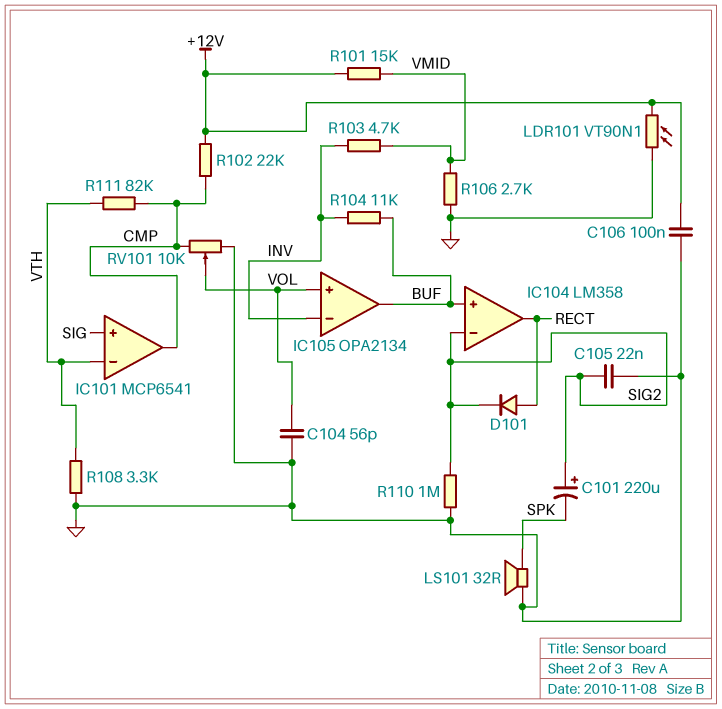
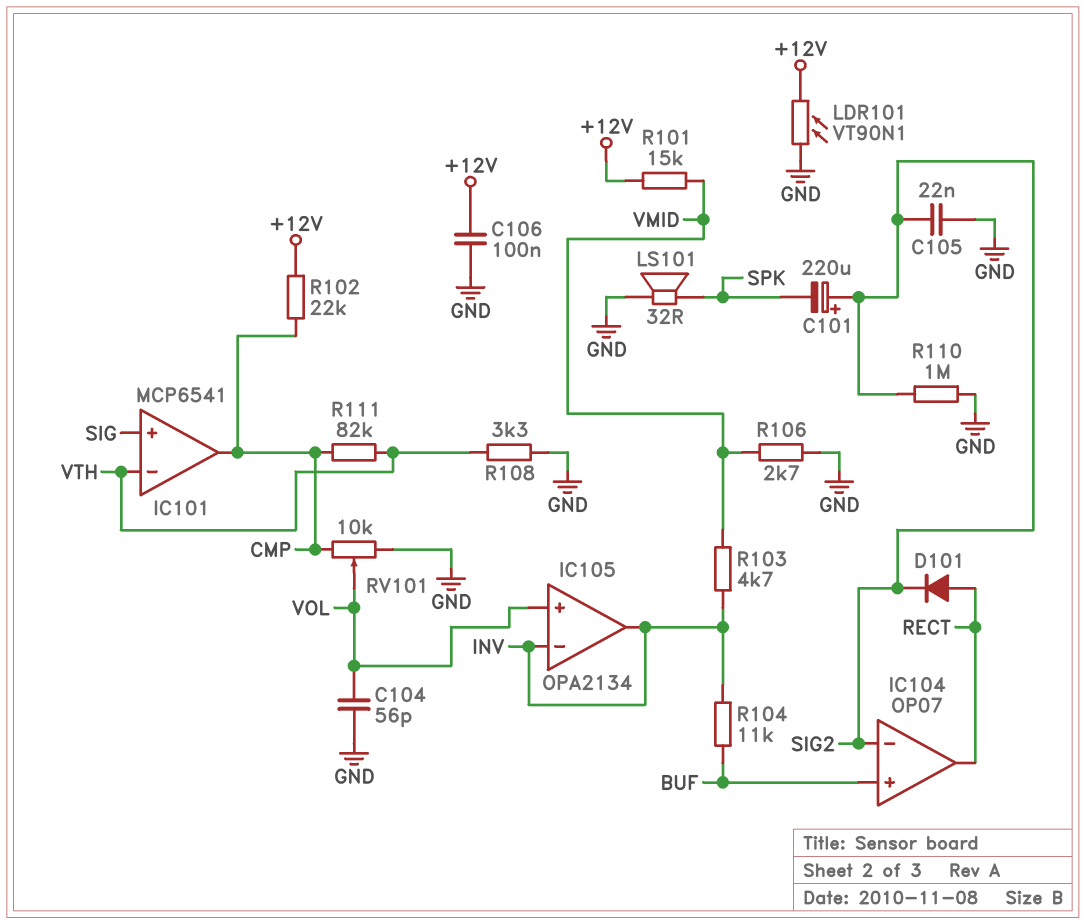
IC104: LM358 -> OP07
IC105 pin out: BUF -> INV

